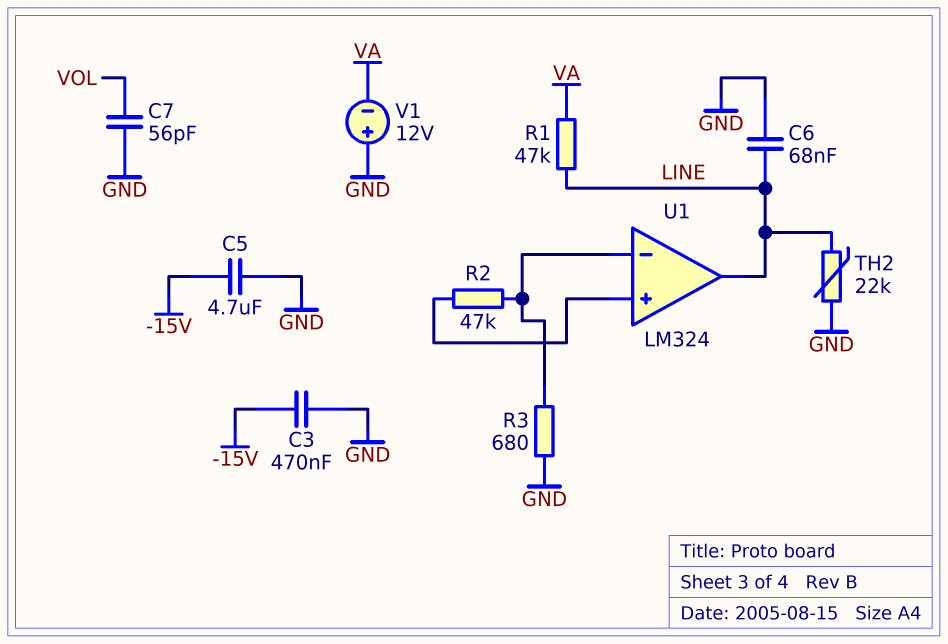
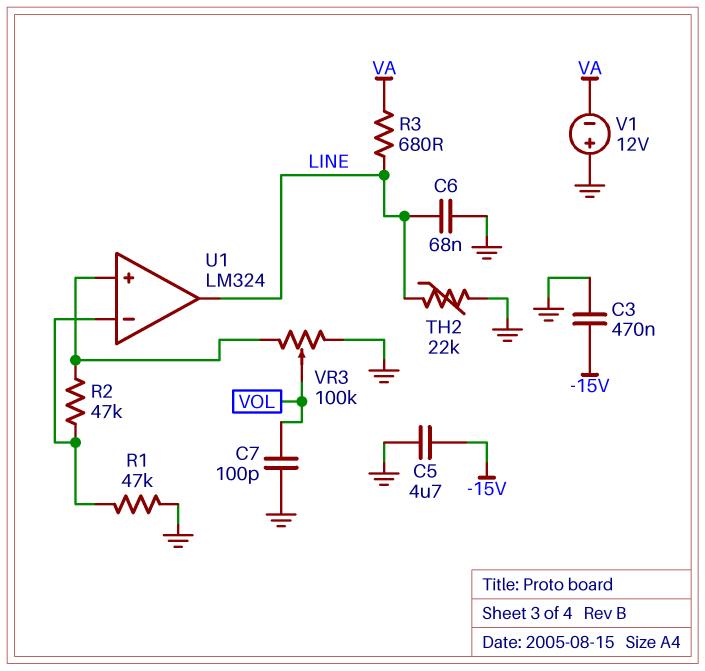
C7: 56pF (GND, VOL) -> 100pF (GND, VOL)
R1: 47k (LINE, VA) -> 47k (GND, U1/in-)
R3: 680 (GND, U1/in-) -> 680 (LINE, VA)
VR3: none -> 100k (GND, U1/in+, wiper VOL)

